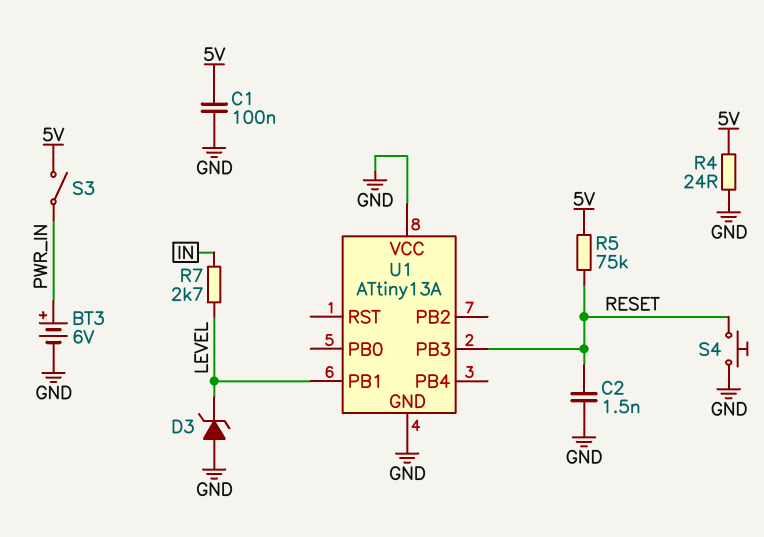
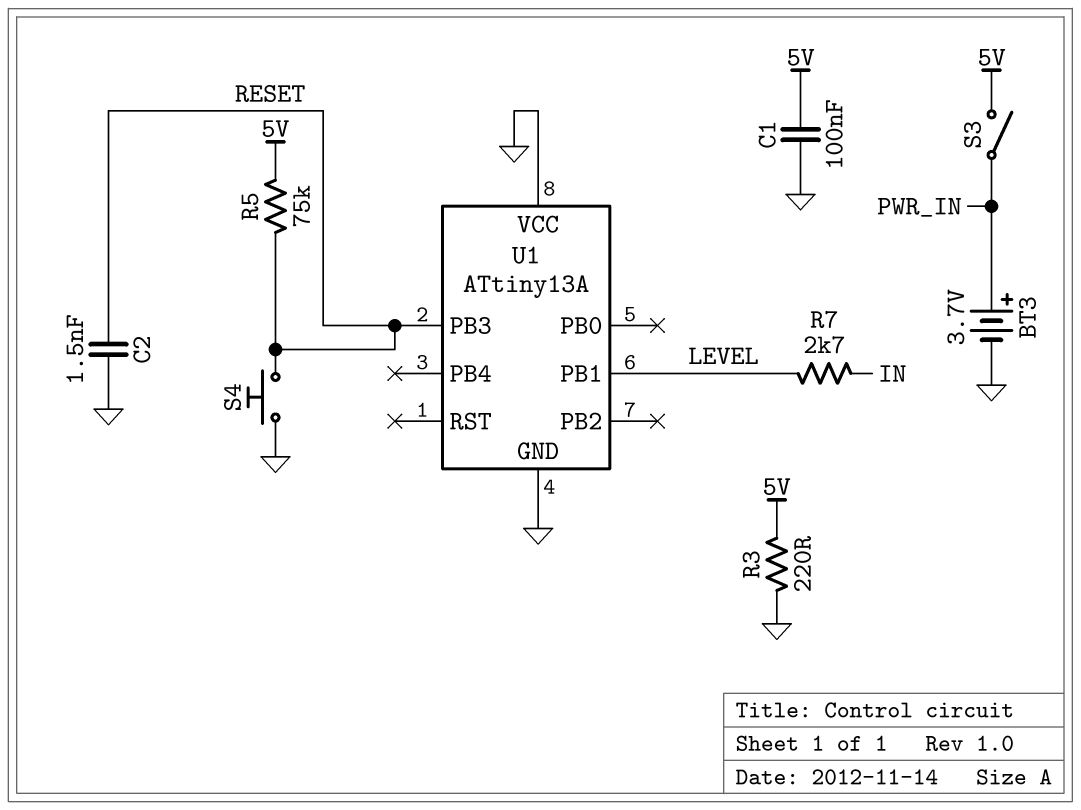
BT3: 6V (plus PWR_IN, minus GND) -> 3.7V (plus PWR_IN, minus GND)
D3: zener (A GND, K LEVEL) -> none
R3: none -> 220 (5V, GND)
R4: 24 (5V, GND) -> none

